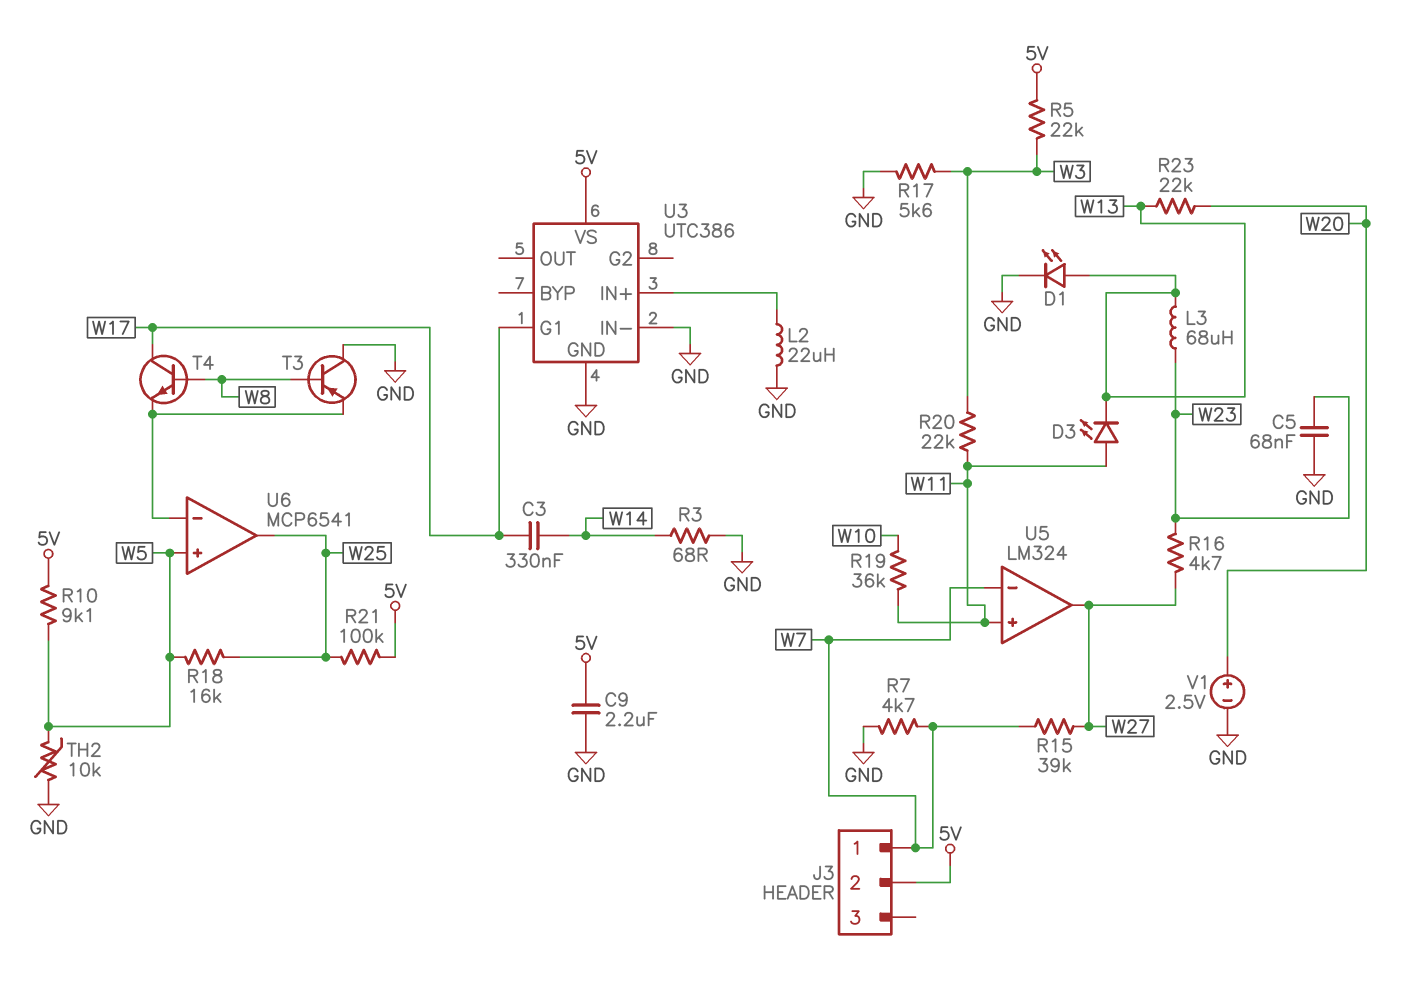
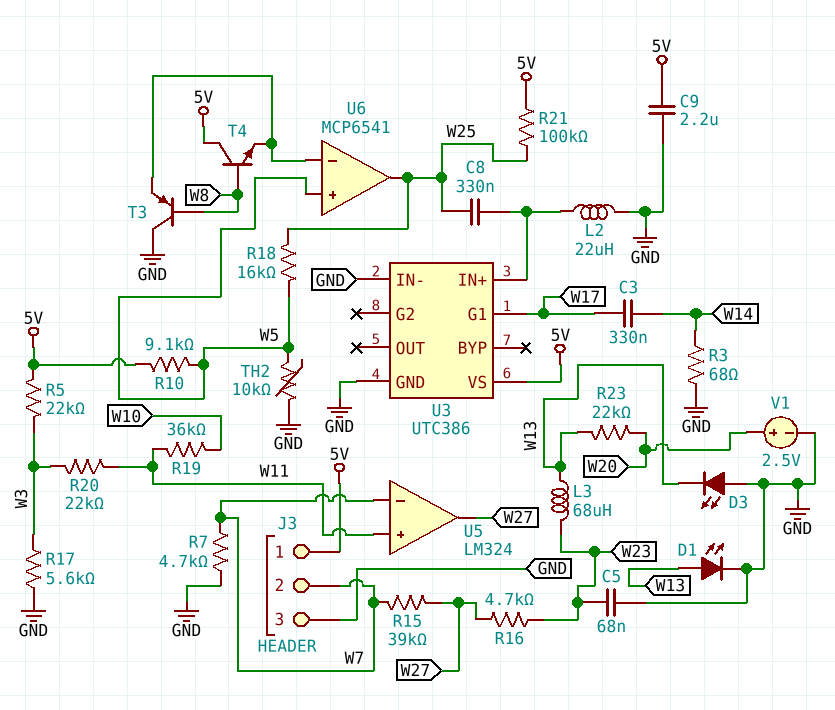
C8: none -> 330nF (U3/IN+, W25)
D3: LED (A W11, K W13) -> LED (A GND, K W13)
J3 pin 1: W7 -> 5V
J3 pin 2: 5V -> W7
J3 pin 3: none -> GND
T4: NPN (B W8, C W17, E U6/in-) -> NPN (B W8, C 5V, E U6/in-)

